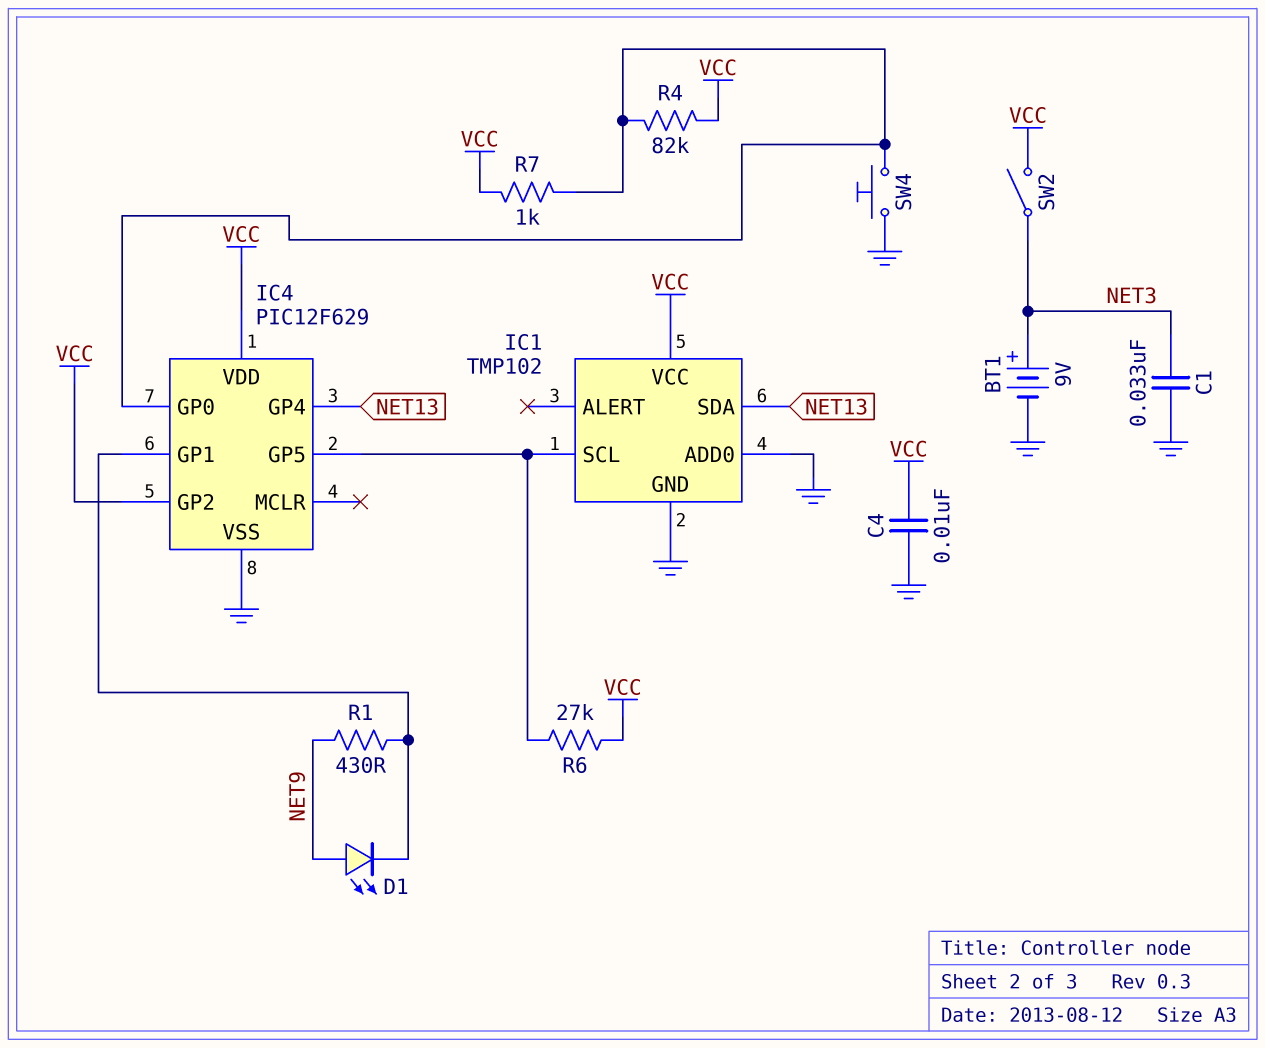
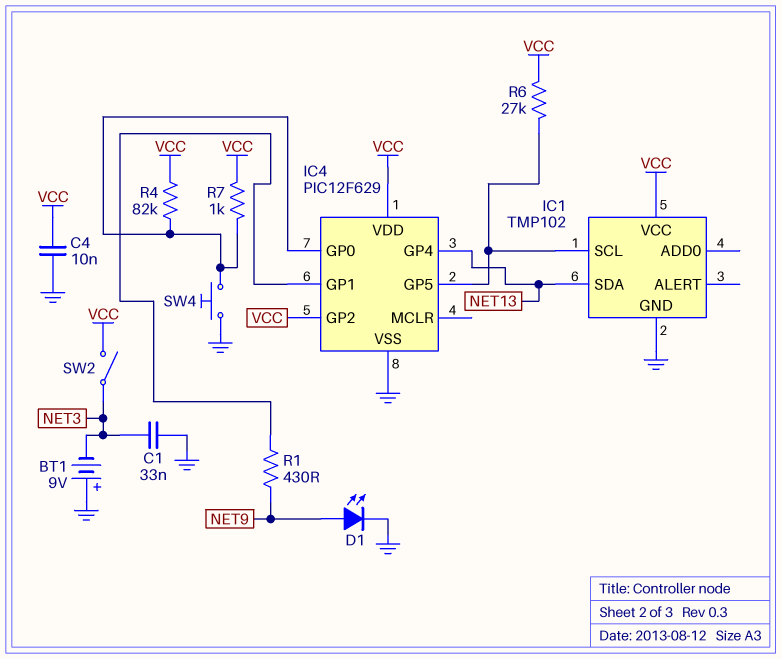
BT1: 9V (plus NET3, minus GND) -> 9V (plus GND, minus NET3)
D1: LED (A NET9, K IC4/GP1) -> LED (A NET9, K GND)
IC1 pin ADD0: GND -> none

